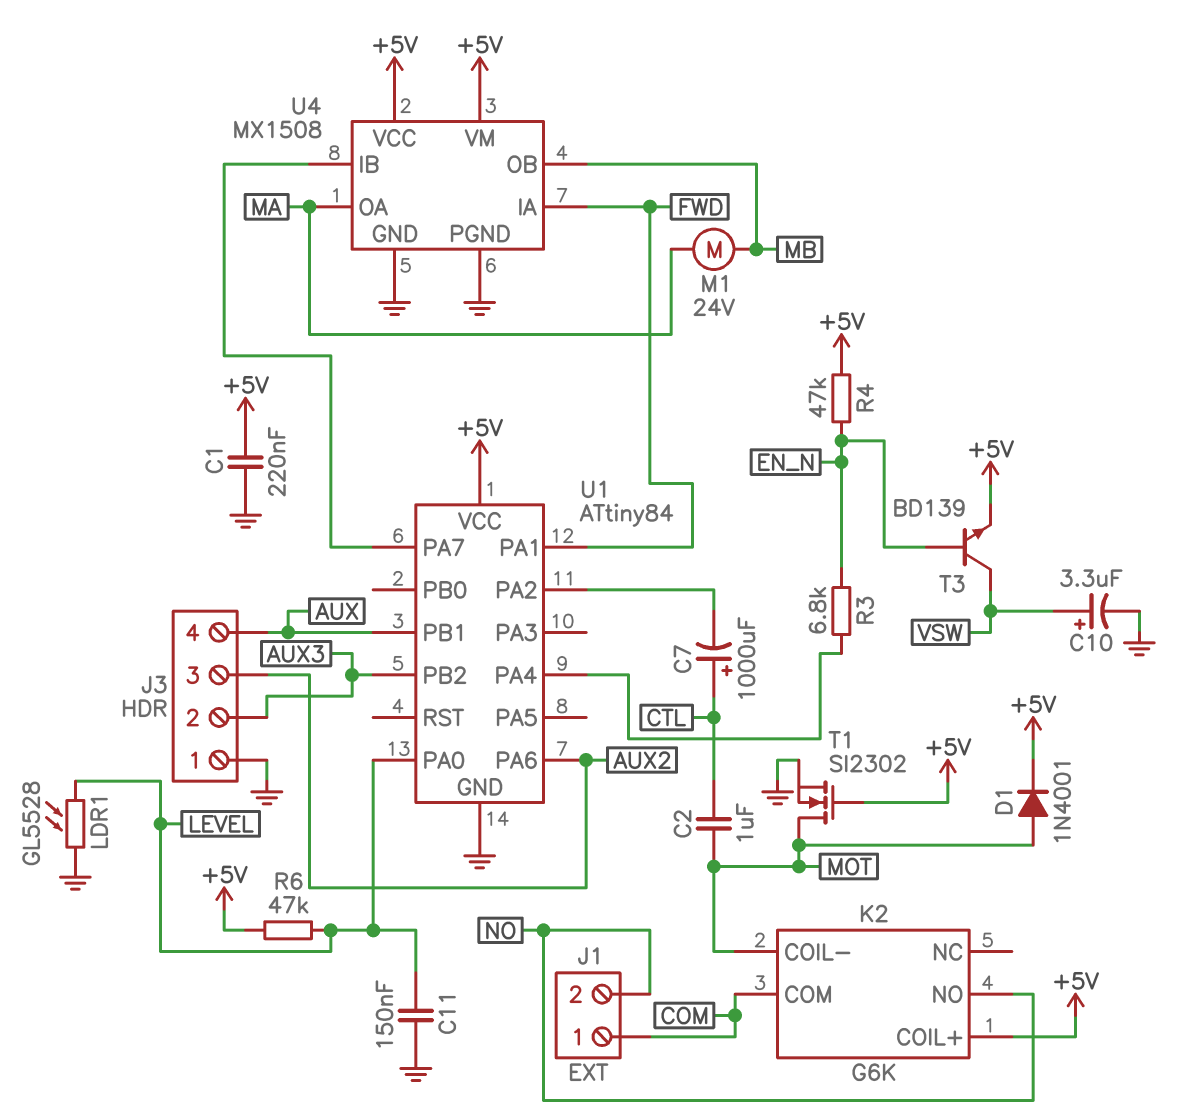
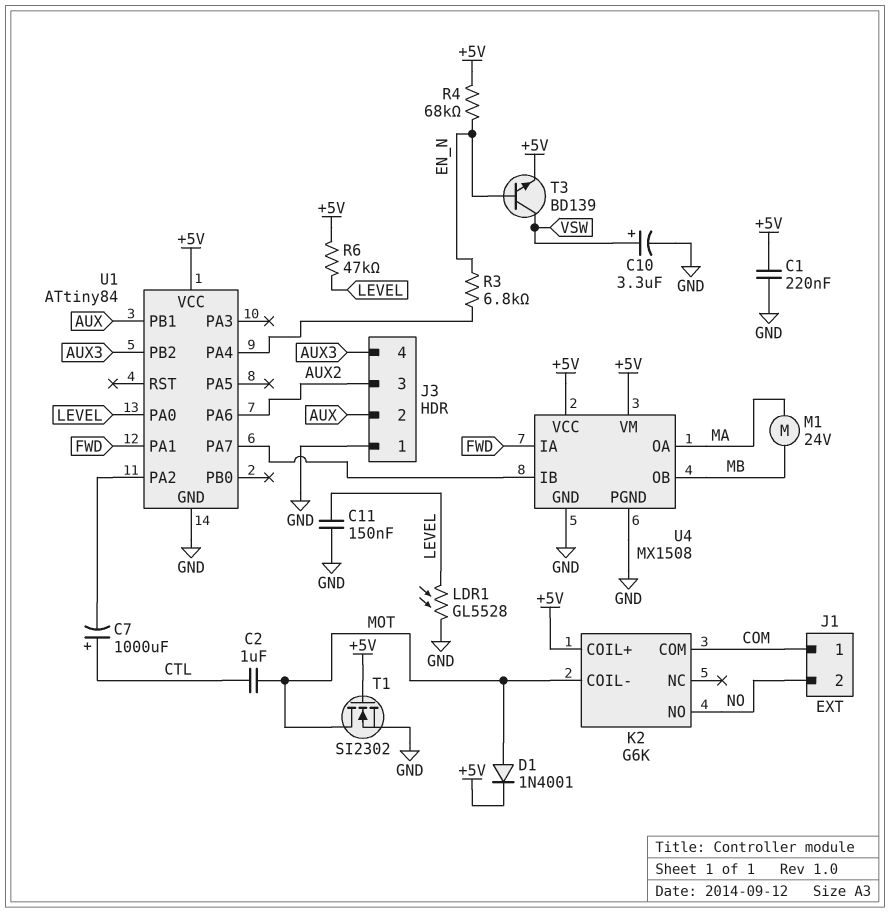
J3 pin 2: AUX3 -> AUX
J3 pin 4: AUX -> AUX3
R4: 47k (+5V, EN_N) -> 68k (+5V, EN_N)

